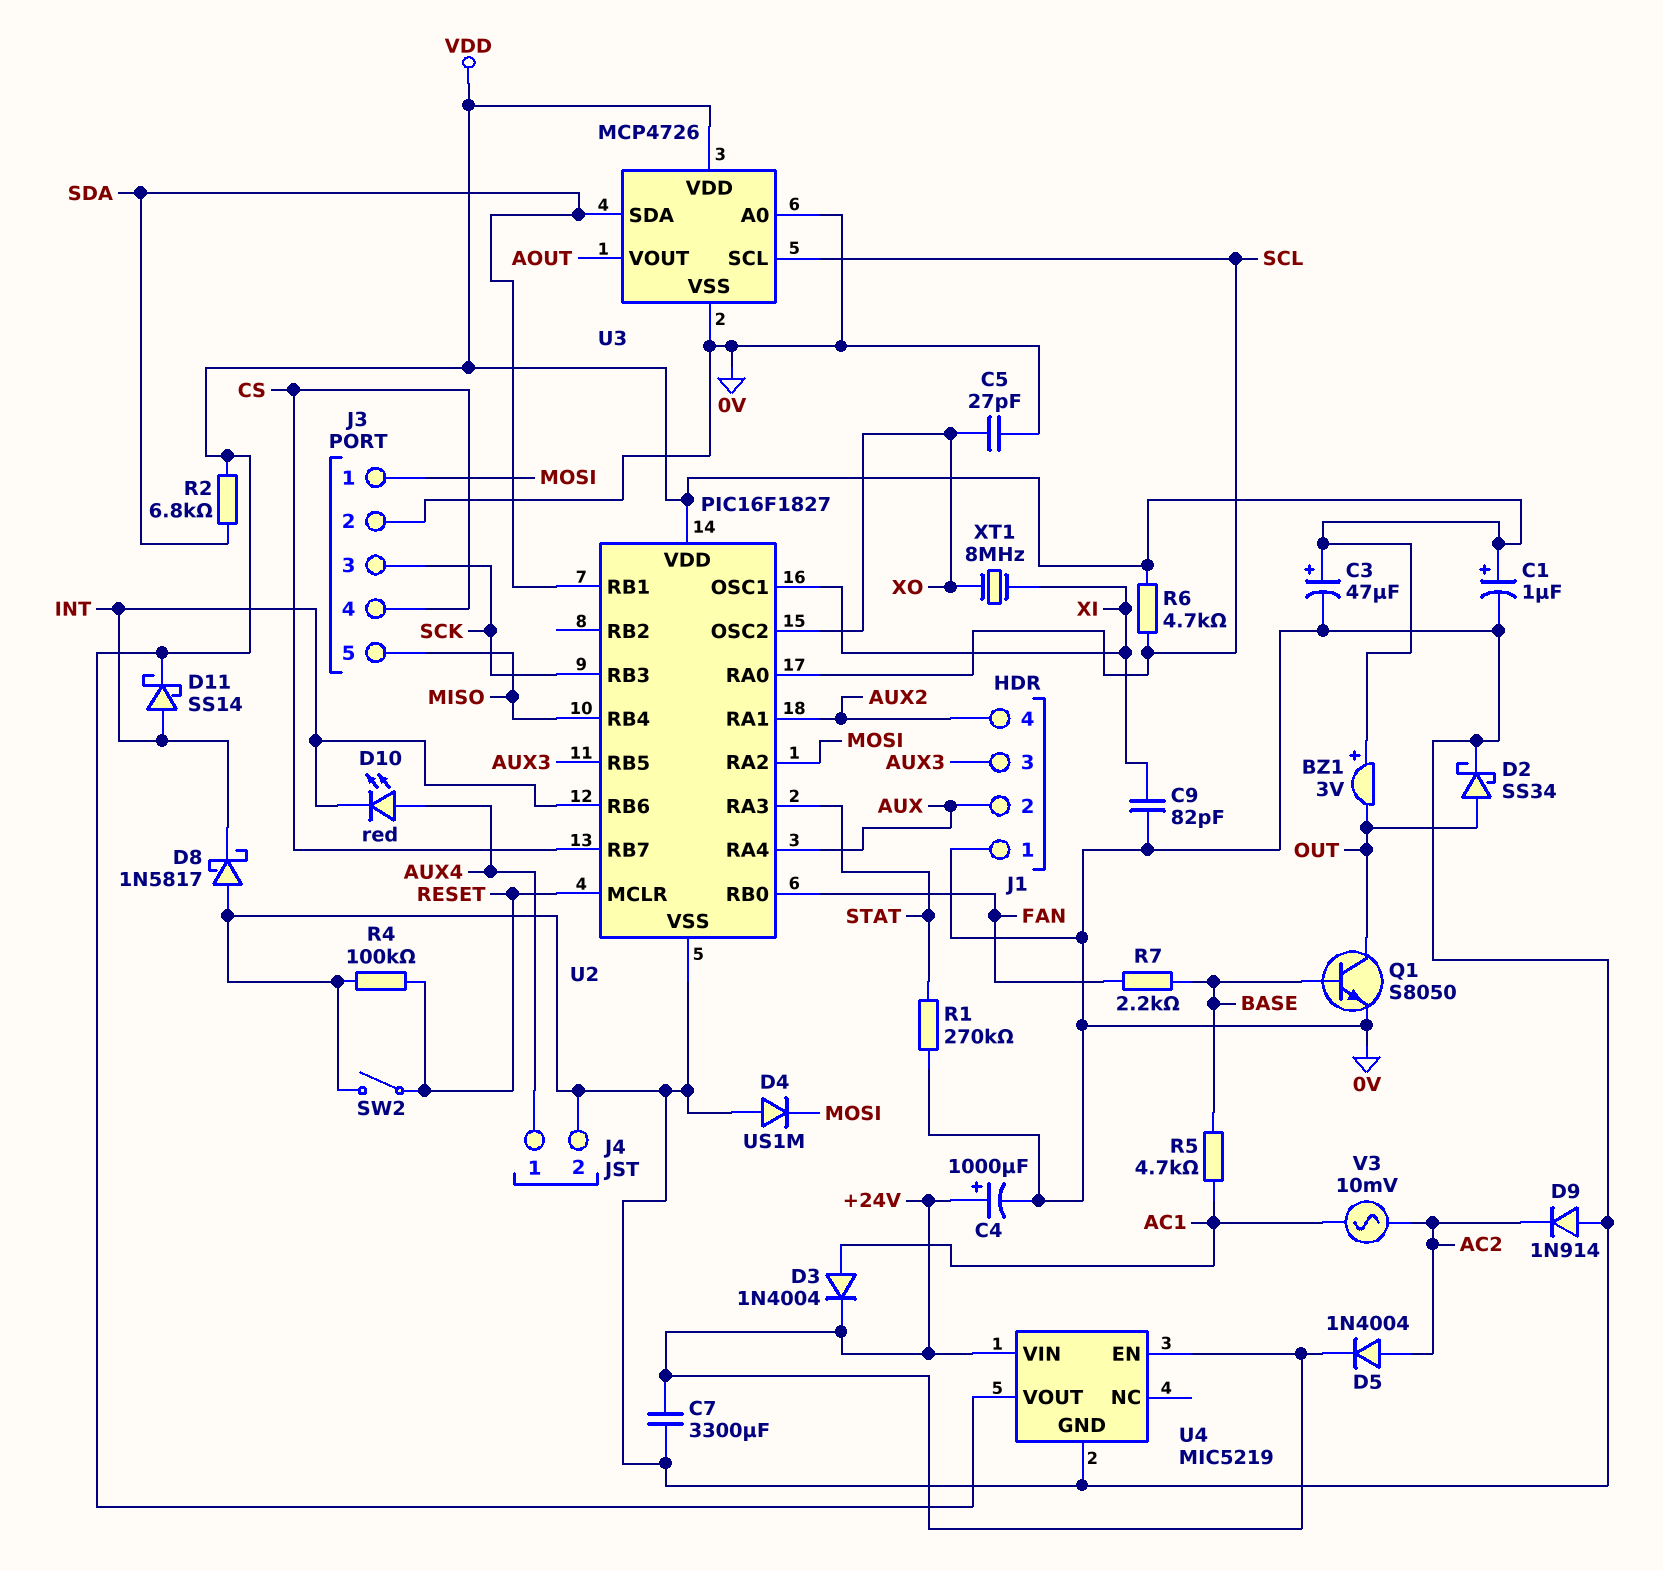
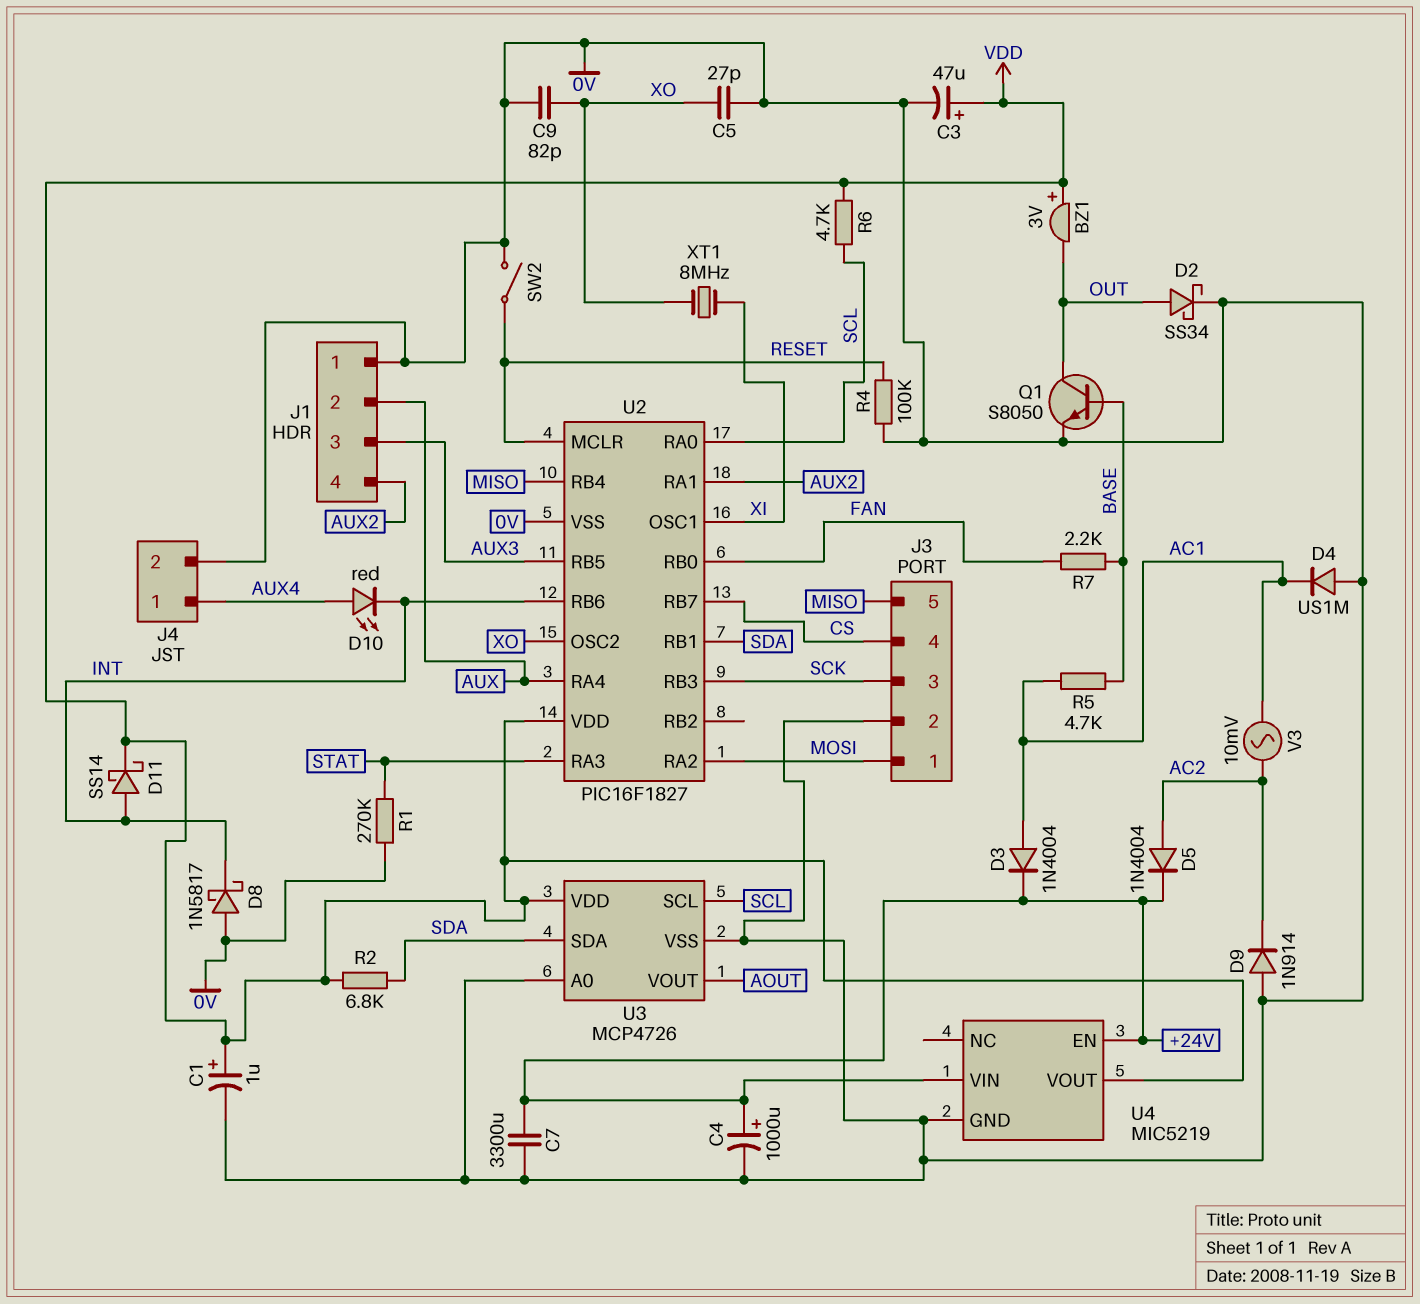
C9: 82pF (0V, XI) -> 82pF (0V, XO)
D4: diode US1M (A 0V, K MOSI) -> diode US1M (A 0V, K AC1)

